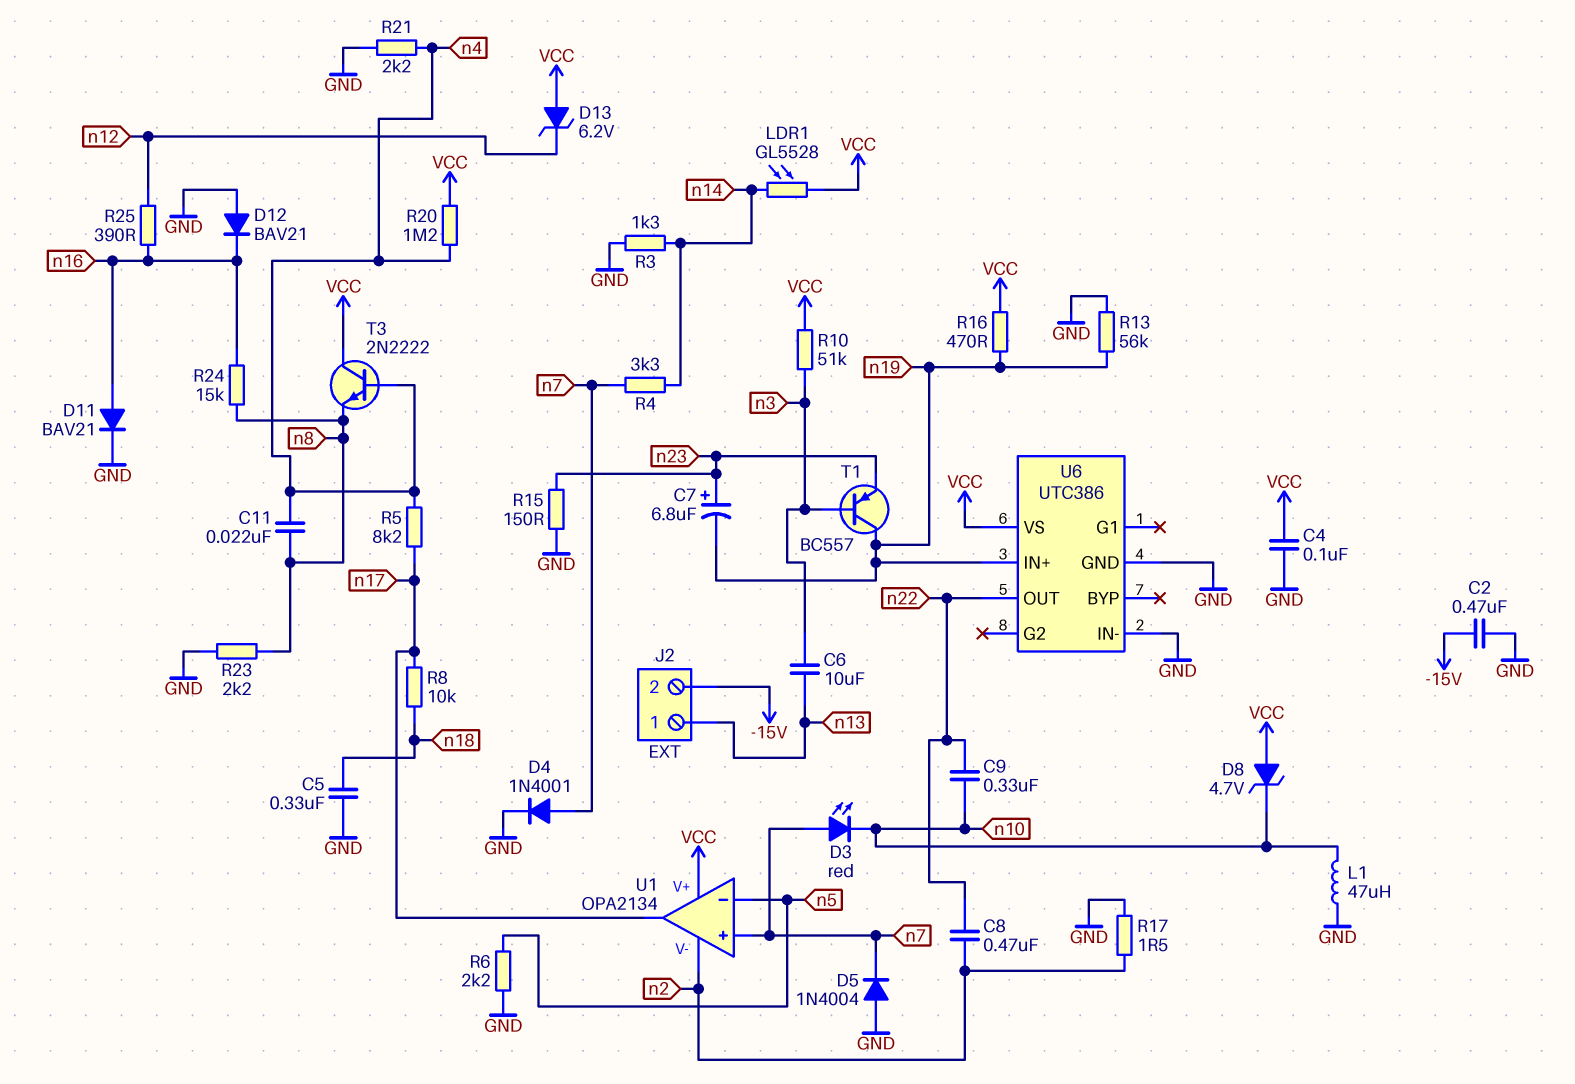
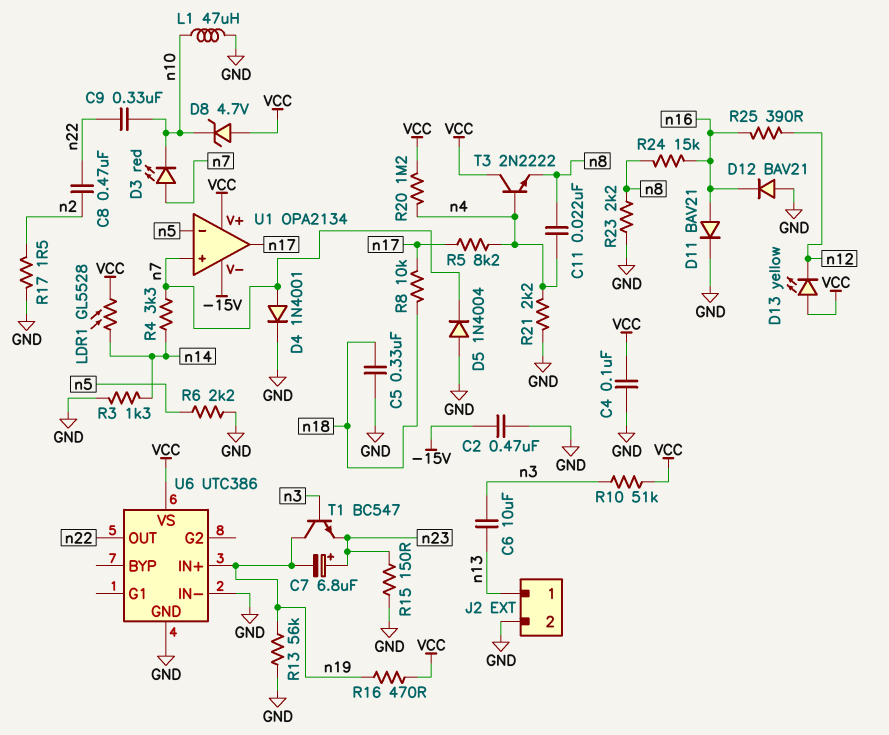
D13: zener 6.2V (A VCC, K n12) -> LED yellow (A VCC, K n12)
J2 pin 2: -15V -> GND
T1: PNP BC557 (B n3, C n19, E n23) -> NPN BC547 (B n3, C n19, E n23)
U1 pin V-: n2 -> -15V

